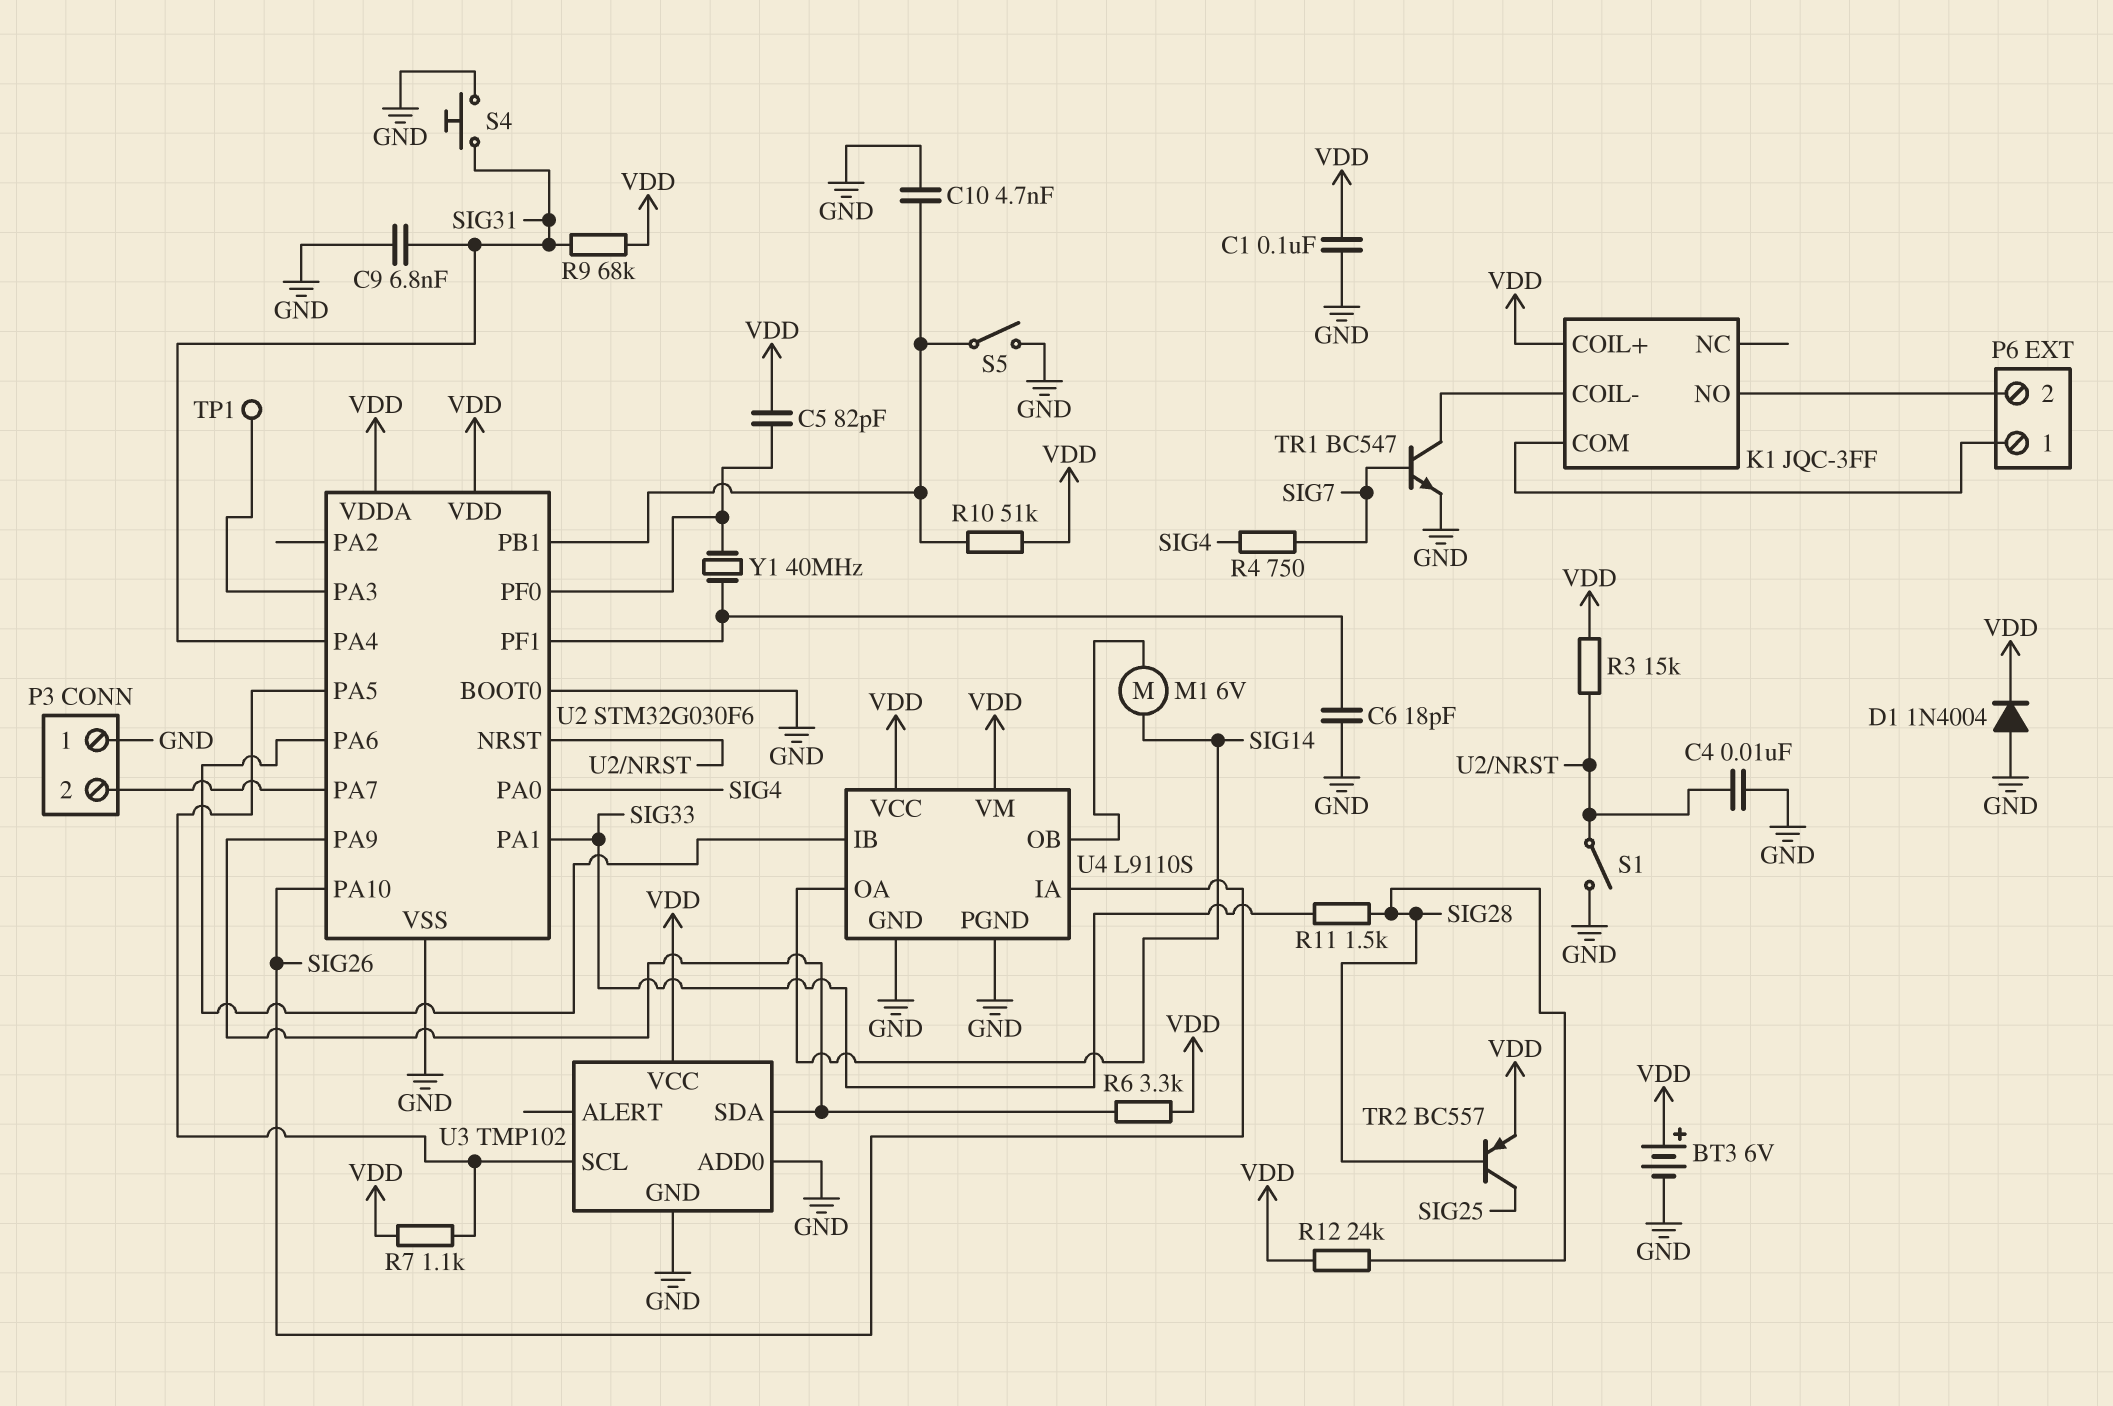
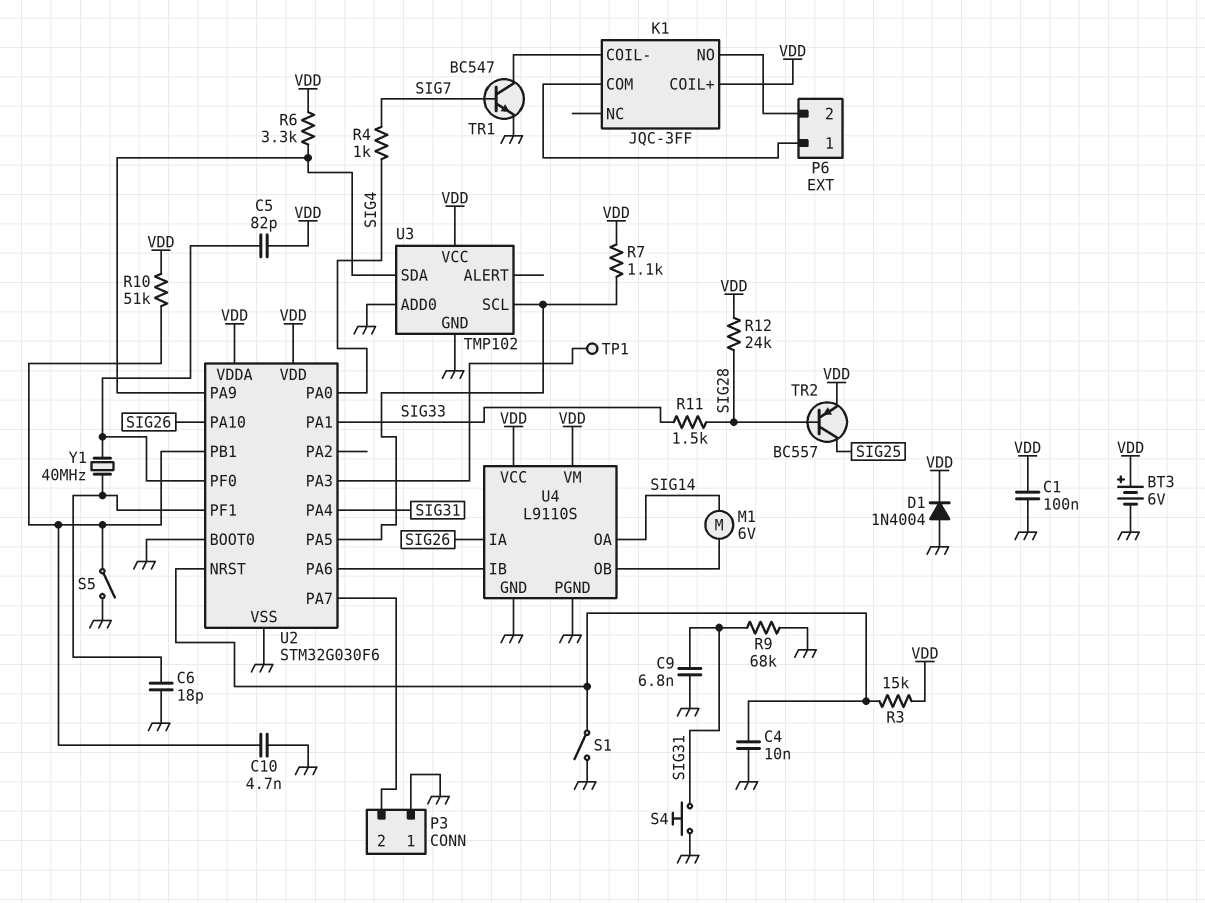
R4: 750 (SIG4, SIG7) -> 1k (SIG4, SIG7)
R9: 68k (SIG31, VDD) -> 68k (GND, SIG31)

